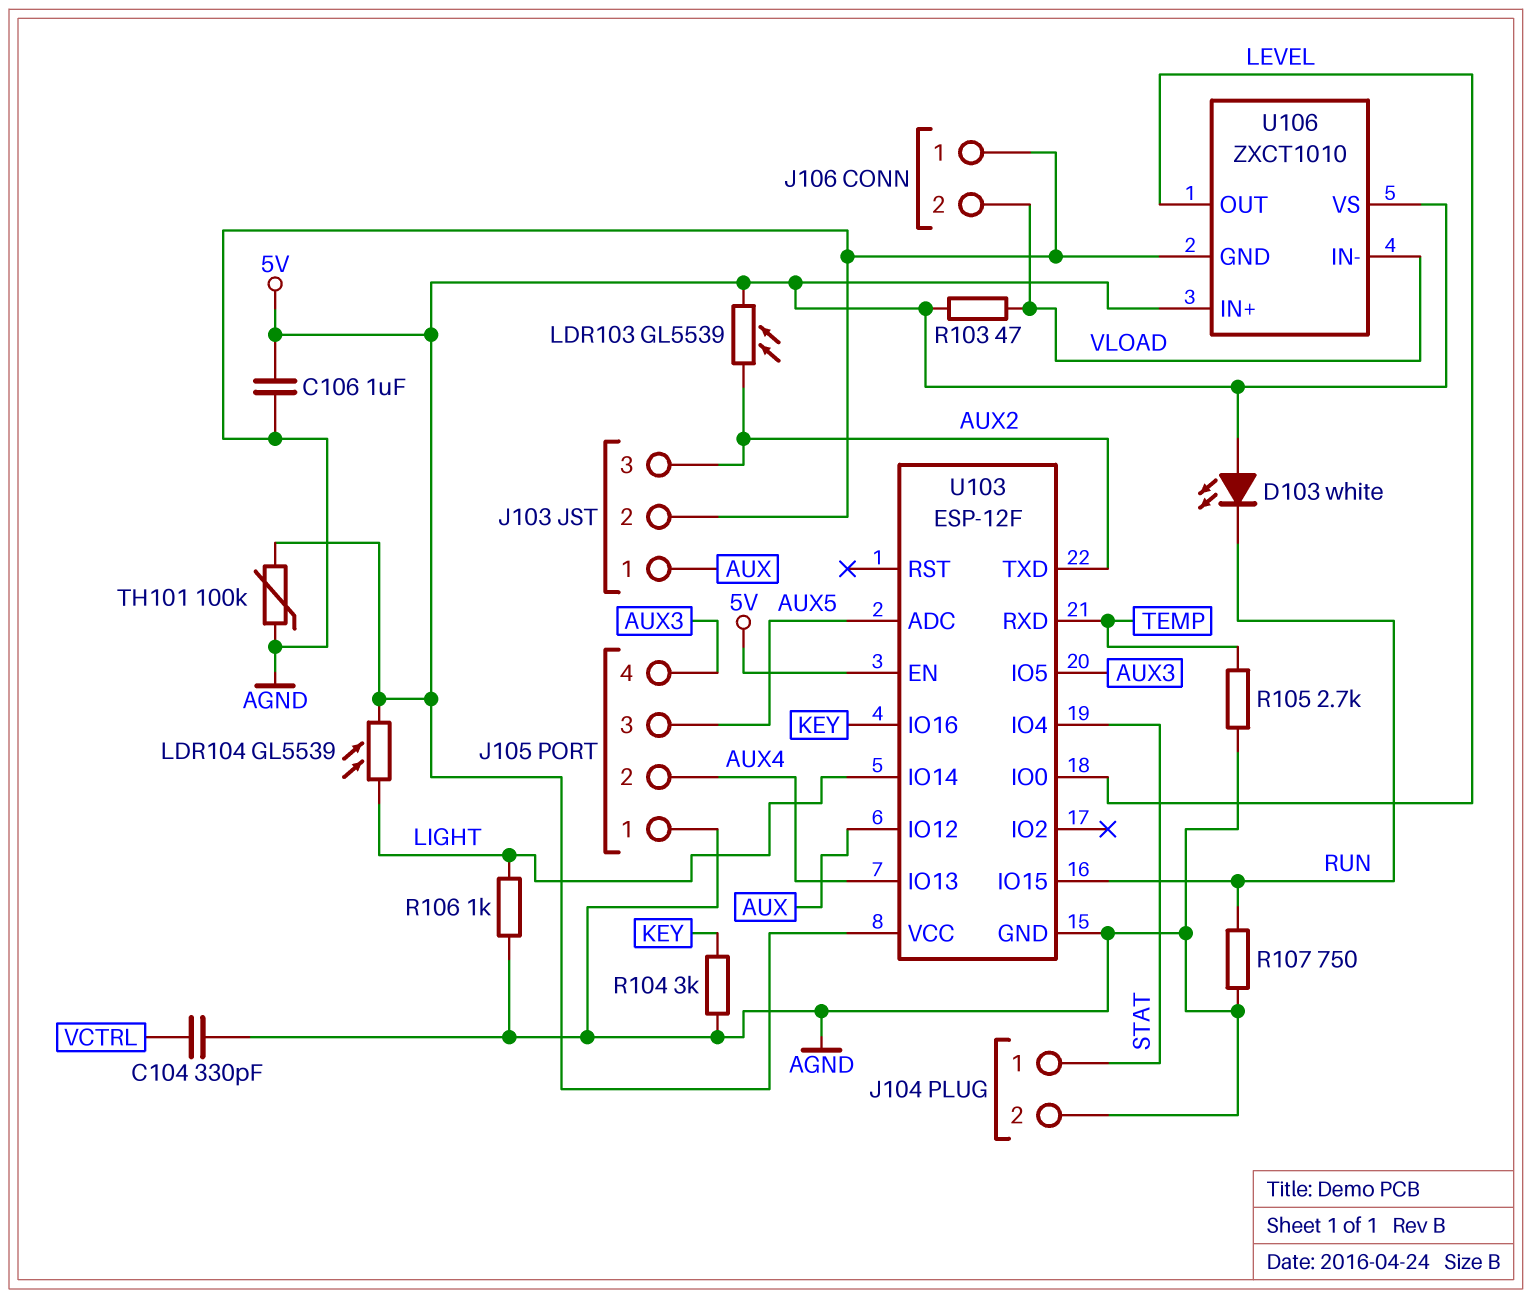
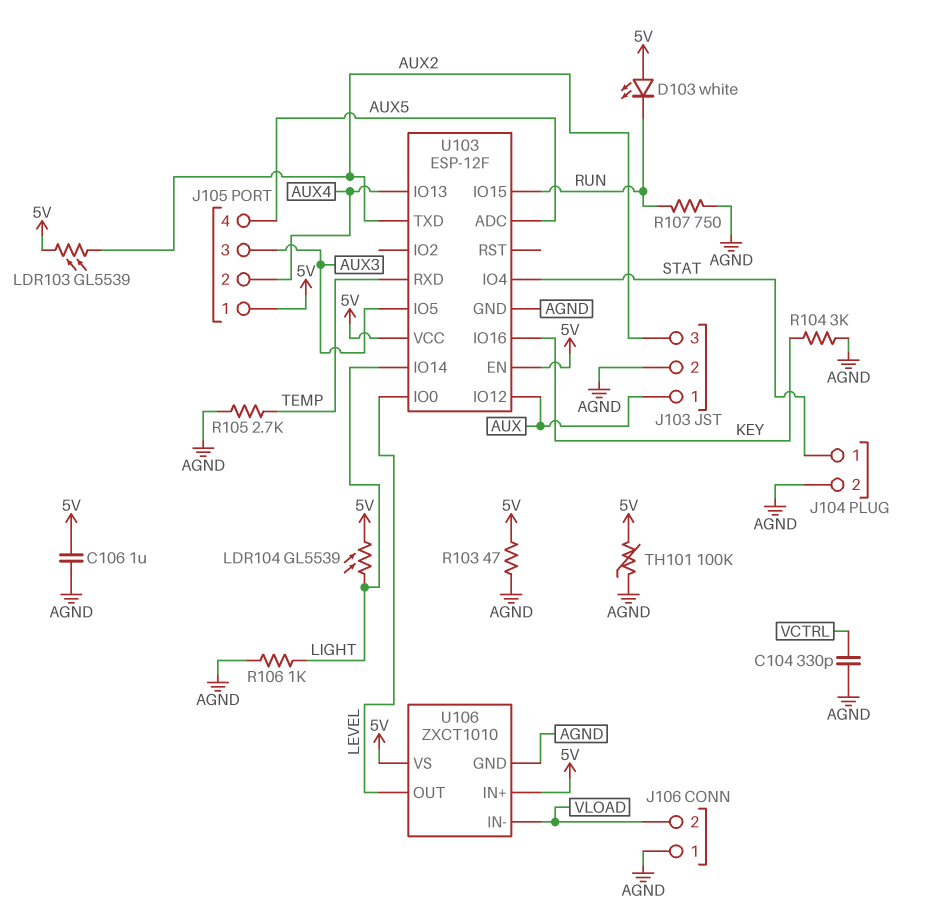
J105 pin 1: AGND -> 5V
J105 pin 3: AUX5 -> AUX3
J105 pin 4: AUX3 -> AUX5
R103: 47 (5V, VLOAD) -> 47 (5V, AGND)

